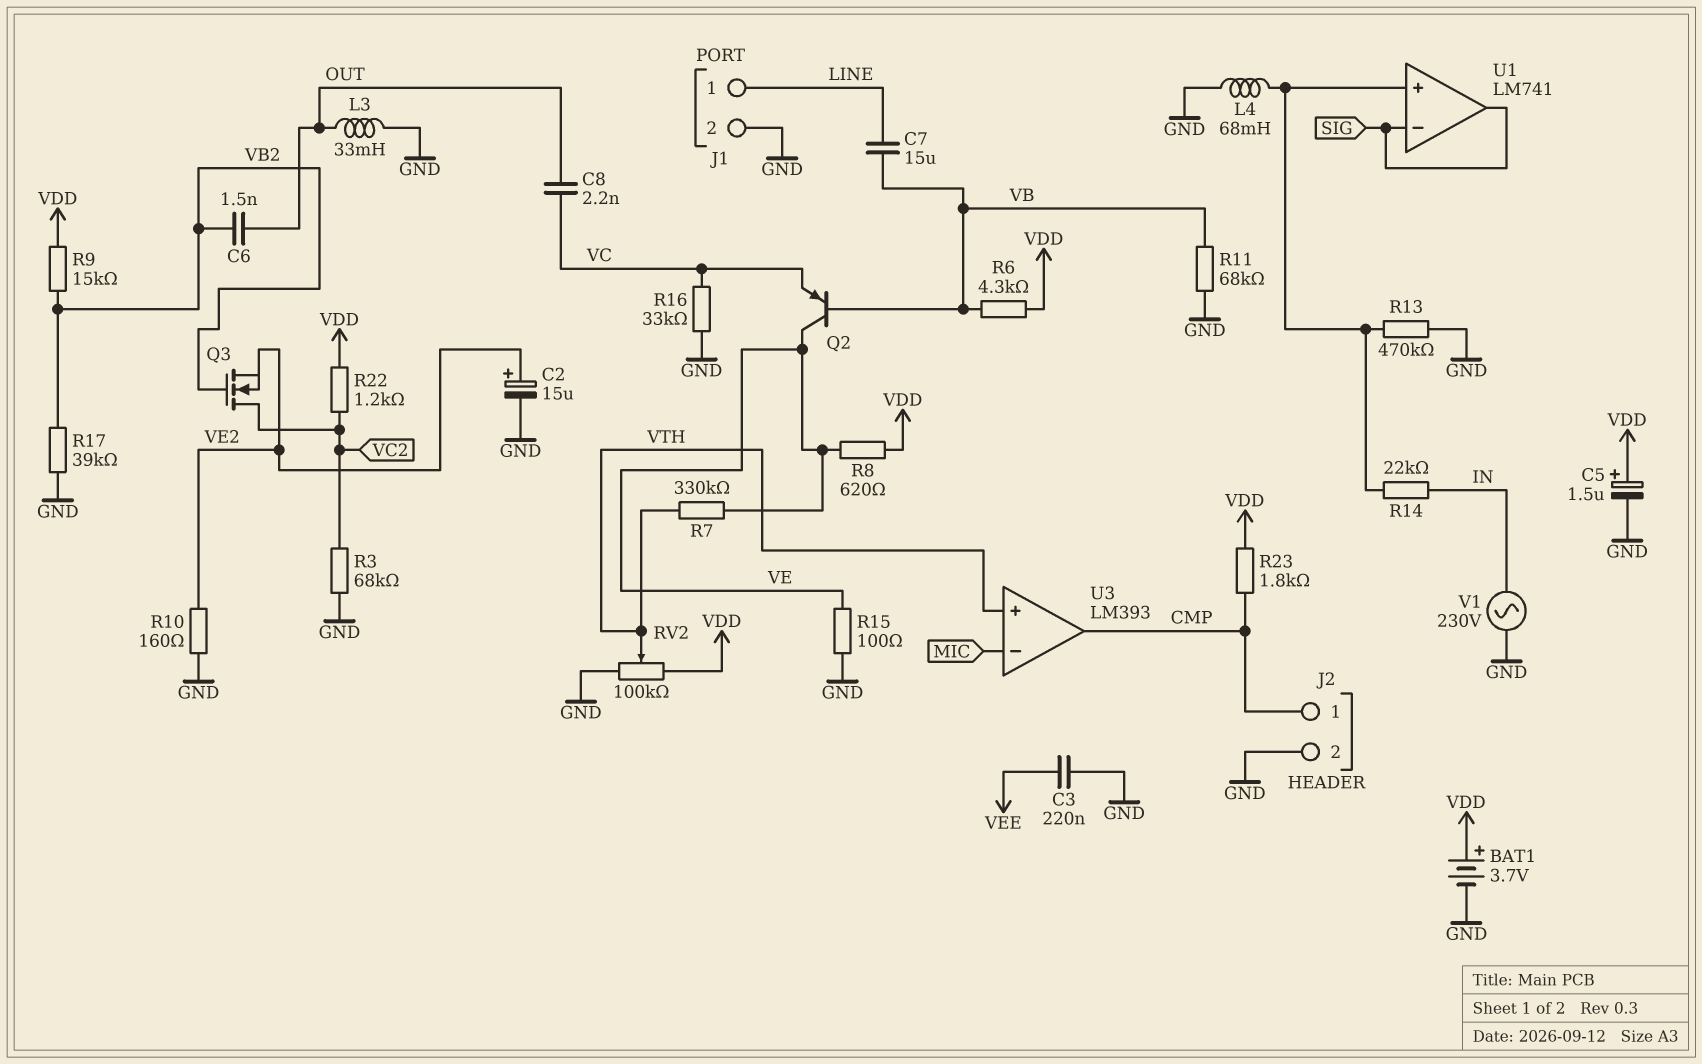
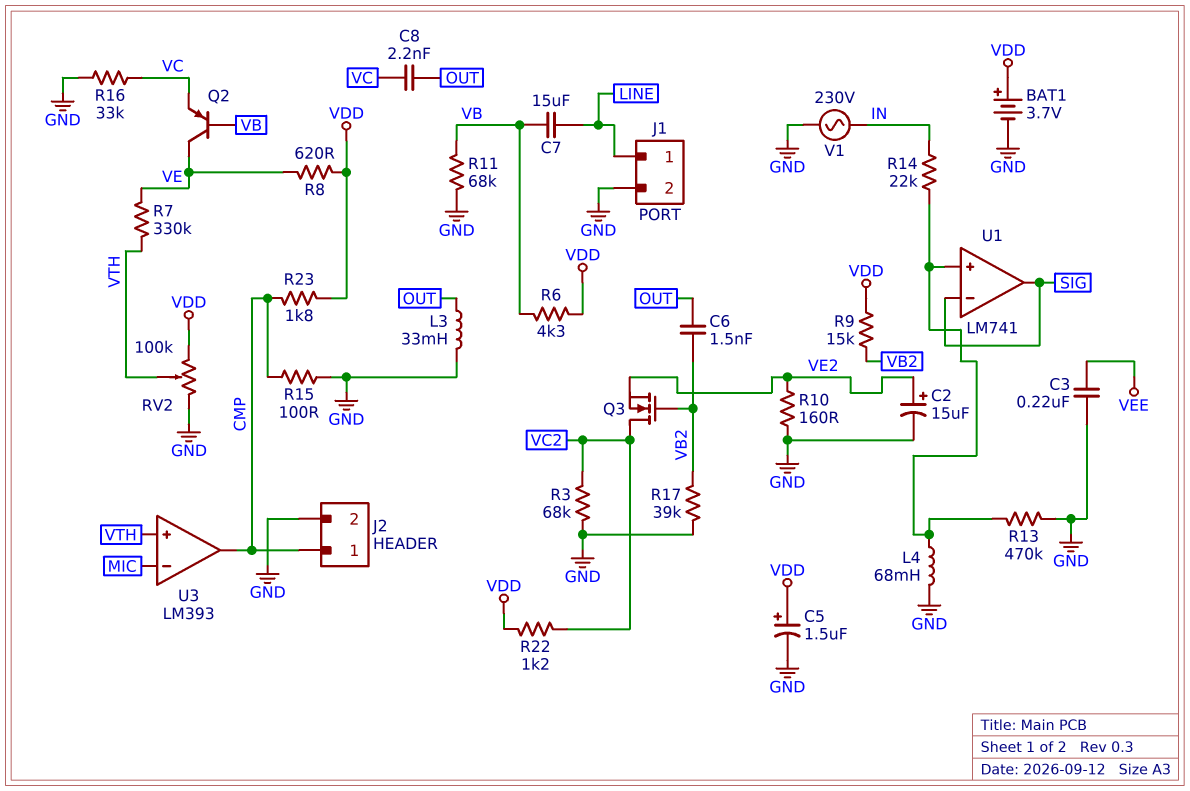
R15: 100 (GND, VE) -> 100 (CMP, GND)

